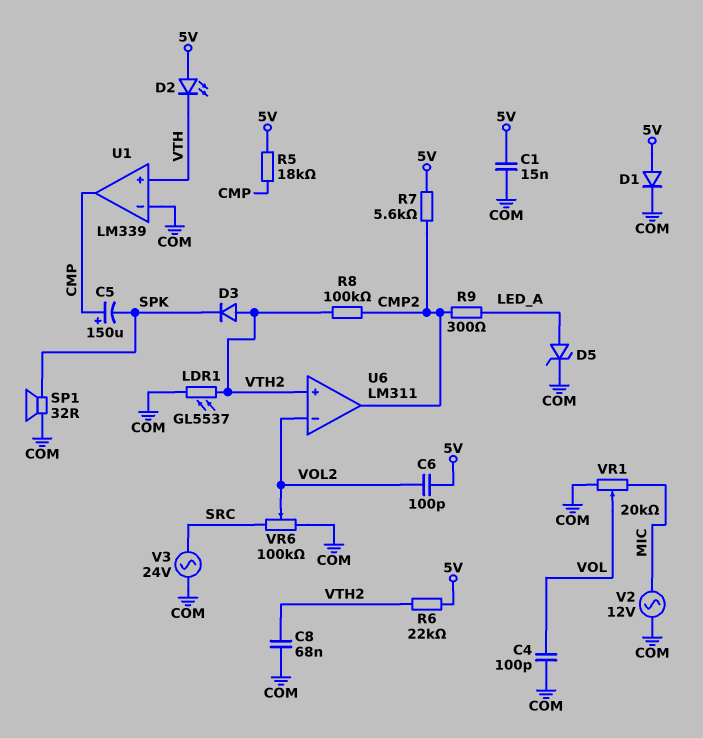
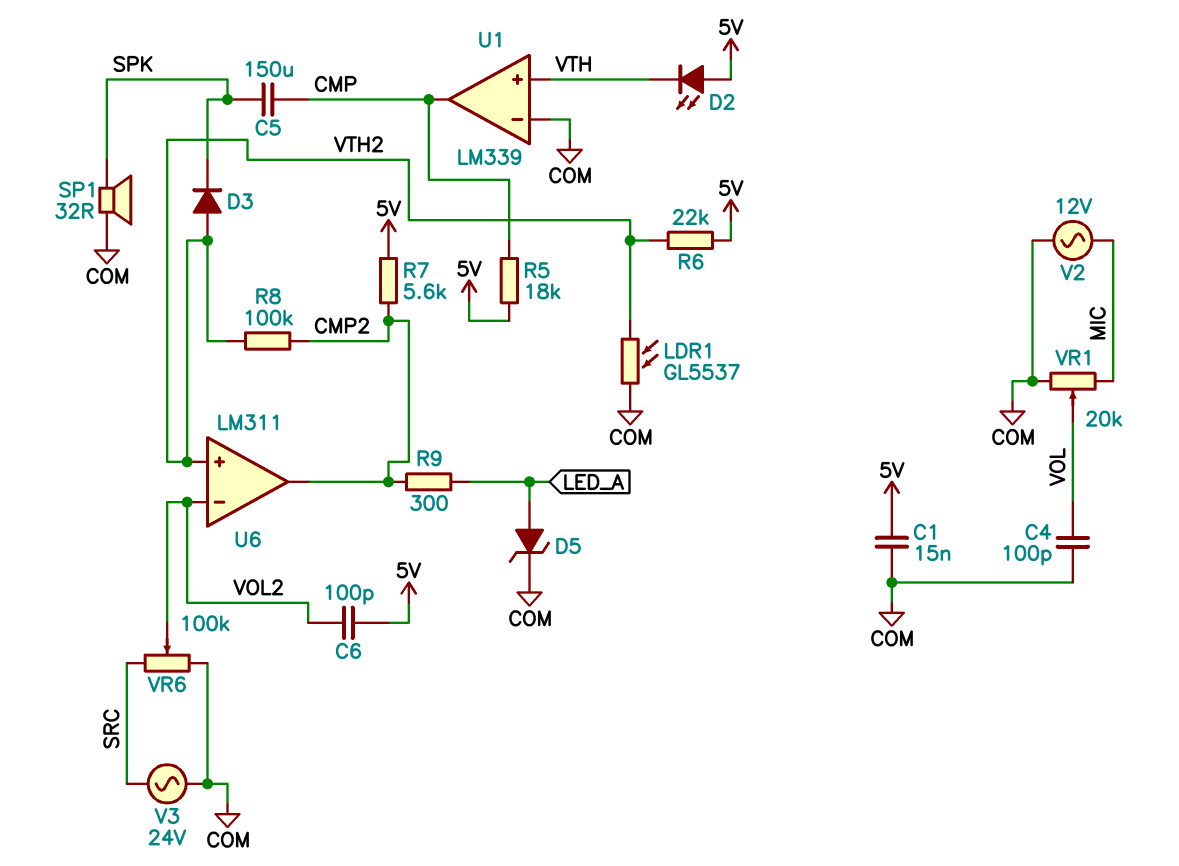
C5: 150uF (plus CMP, minus SPK) -> 150uF (CMP, SPK)
C8: 68nF (COM, VTH2) -> none
D1: diode (A 5V, K COM) -> none

